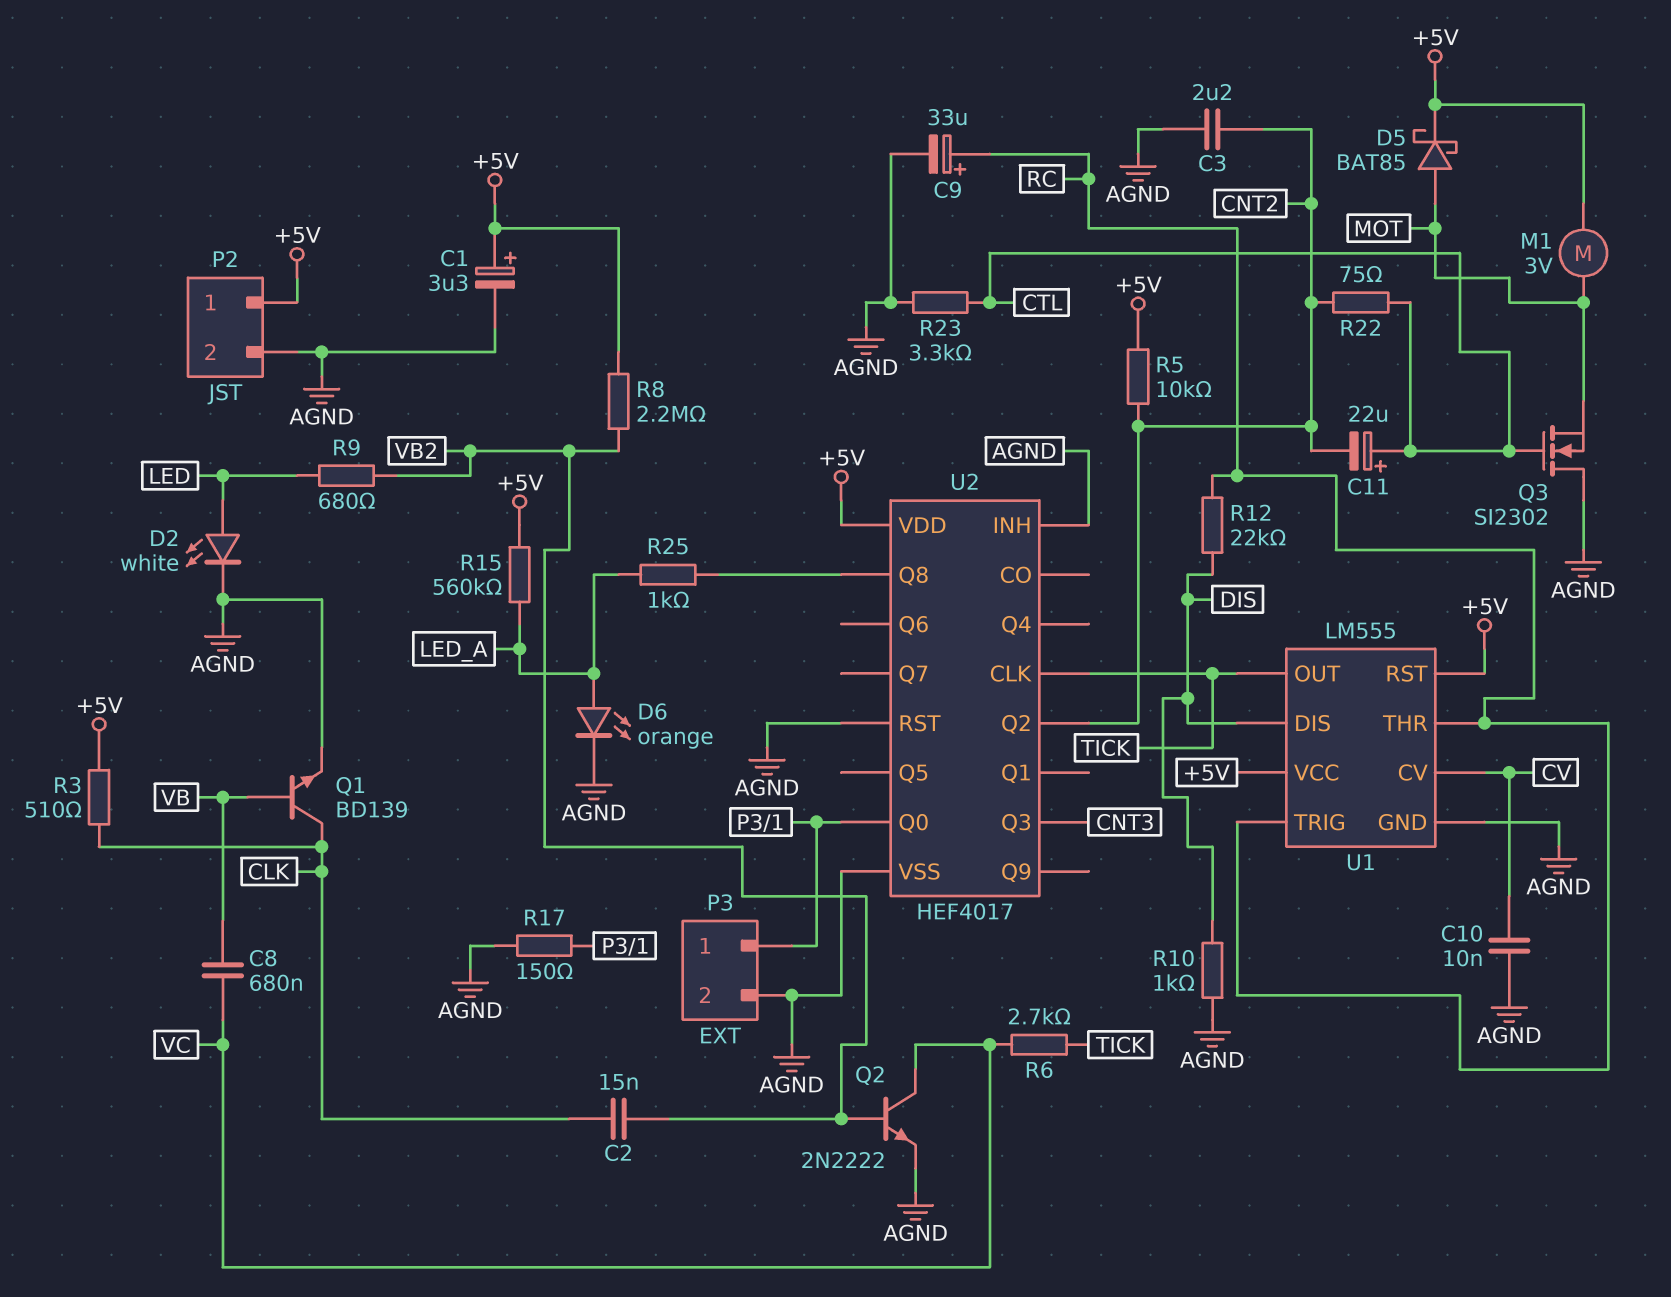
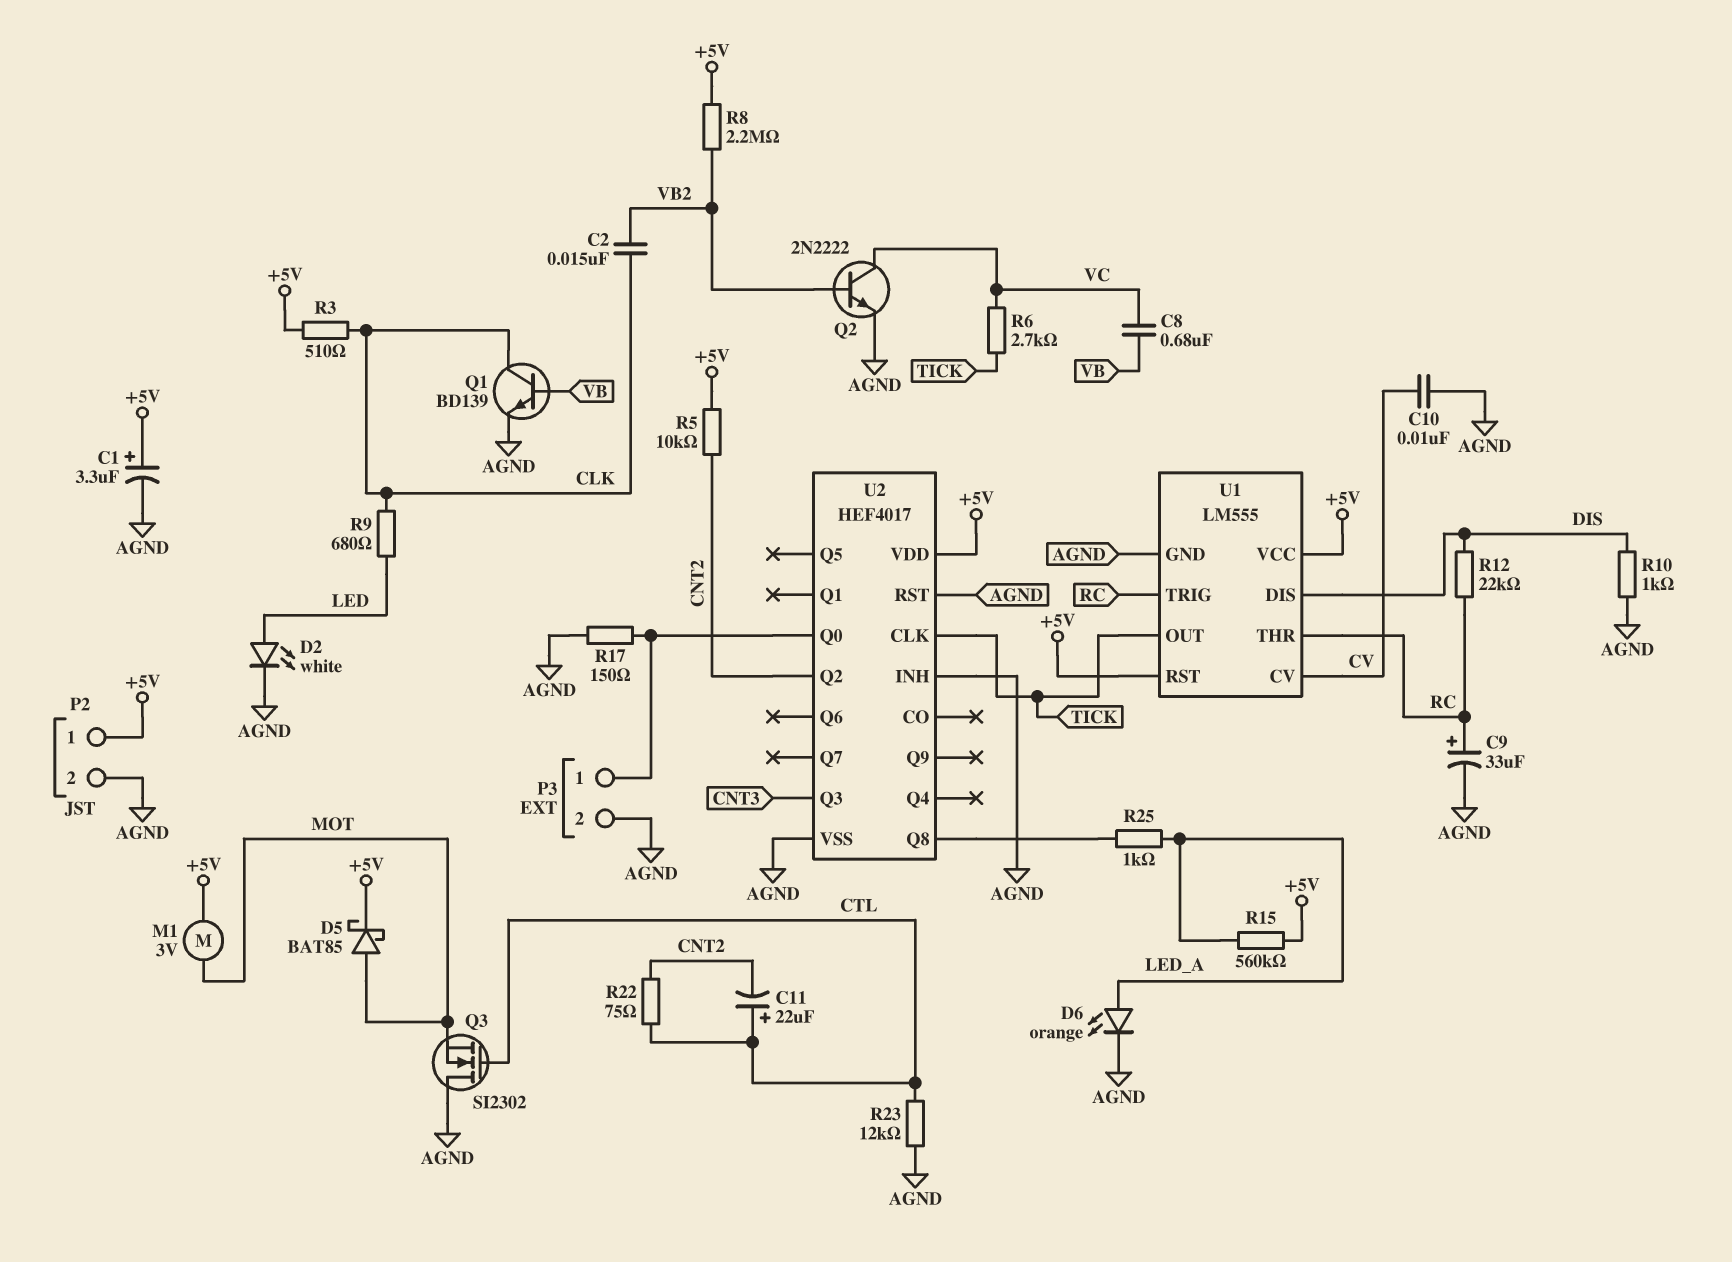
C3: 2.2uF (AGND, CNT2) -> none
R9: 680 (LED, VB2) -> 680 (CLK, LED)
R23: 3.3k (AGND, CTL) -> 12k (AGND, CTL)

